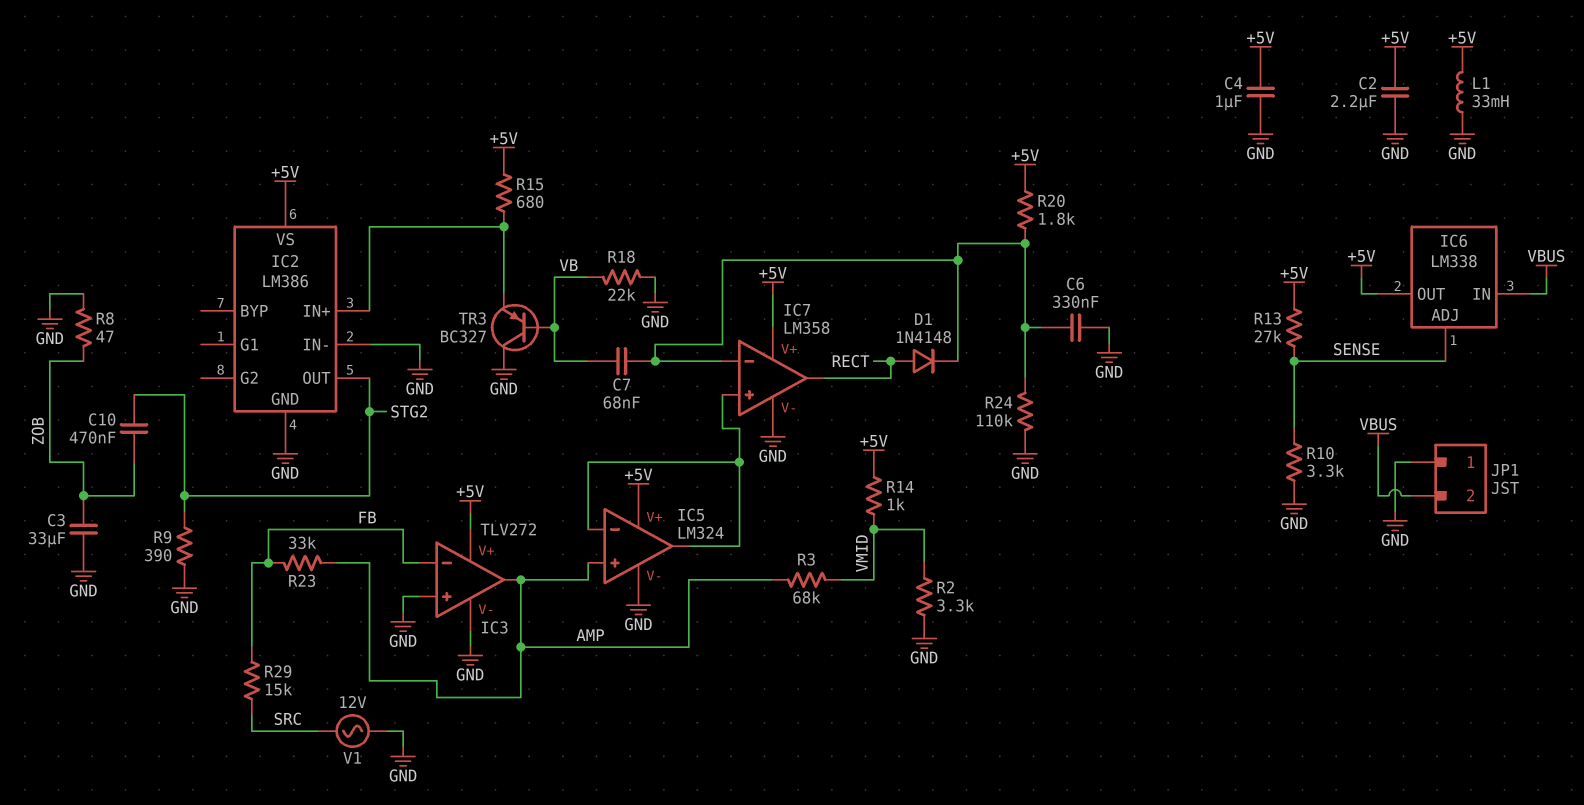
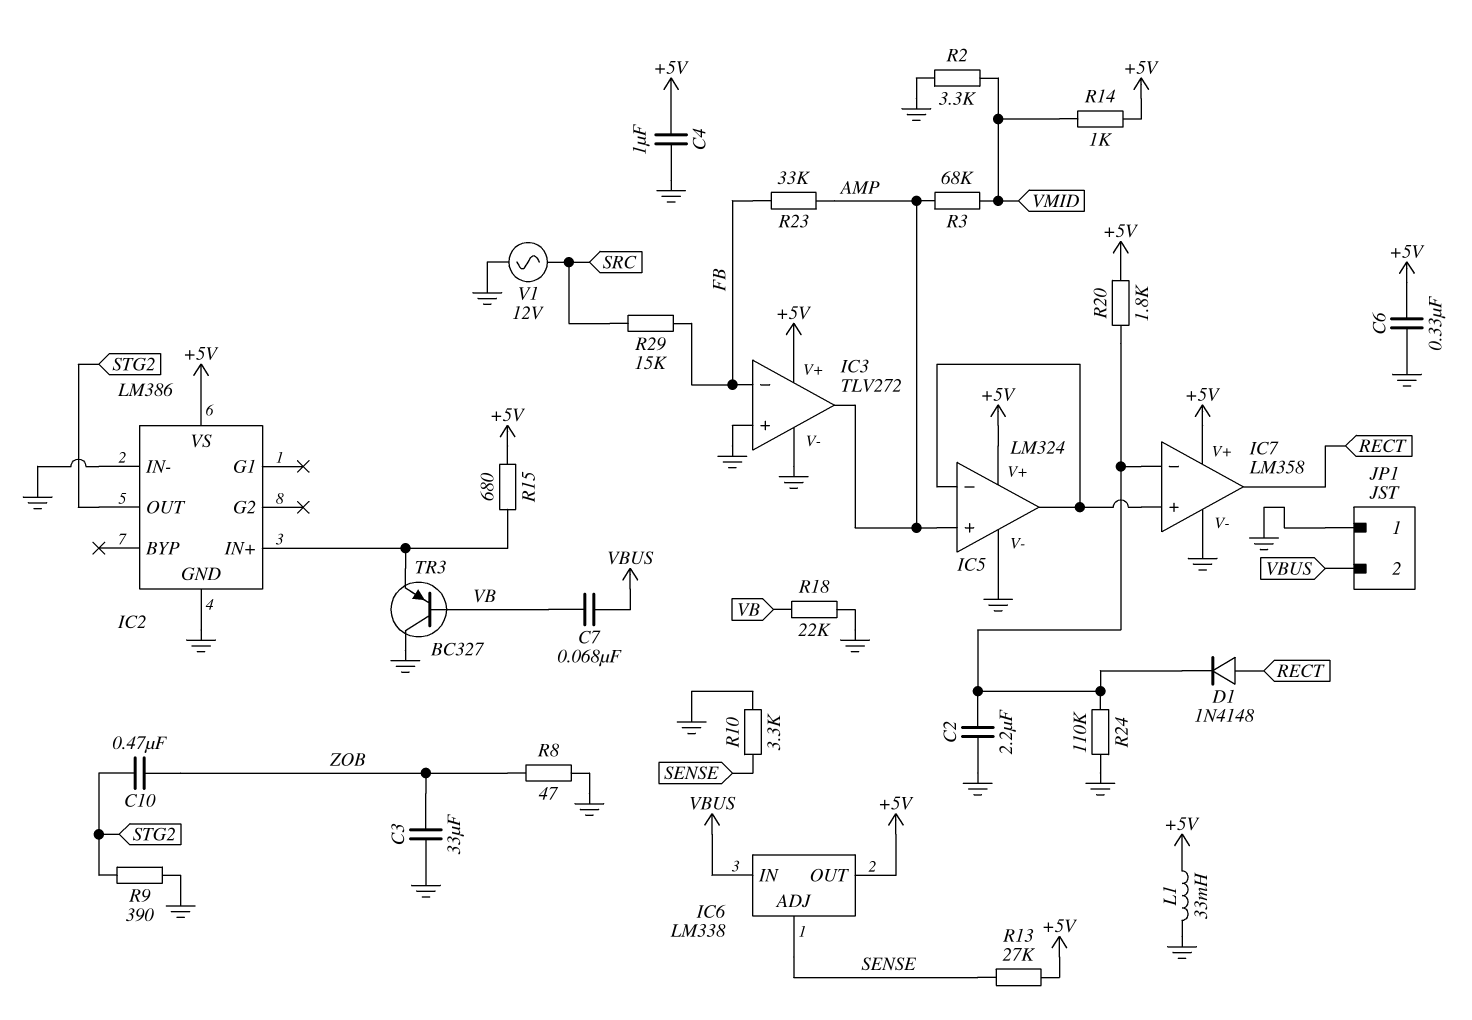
C2: 2.2uF (+5V, GND) -> 2.2uF (GND, IC7/in-)
C6: 330nF (GND, IC7/in-) -> 330nF (+5V, GND)
C7: 68nF (IC7/in-, VB) -> 68nF (VB, VBUS)

